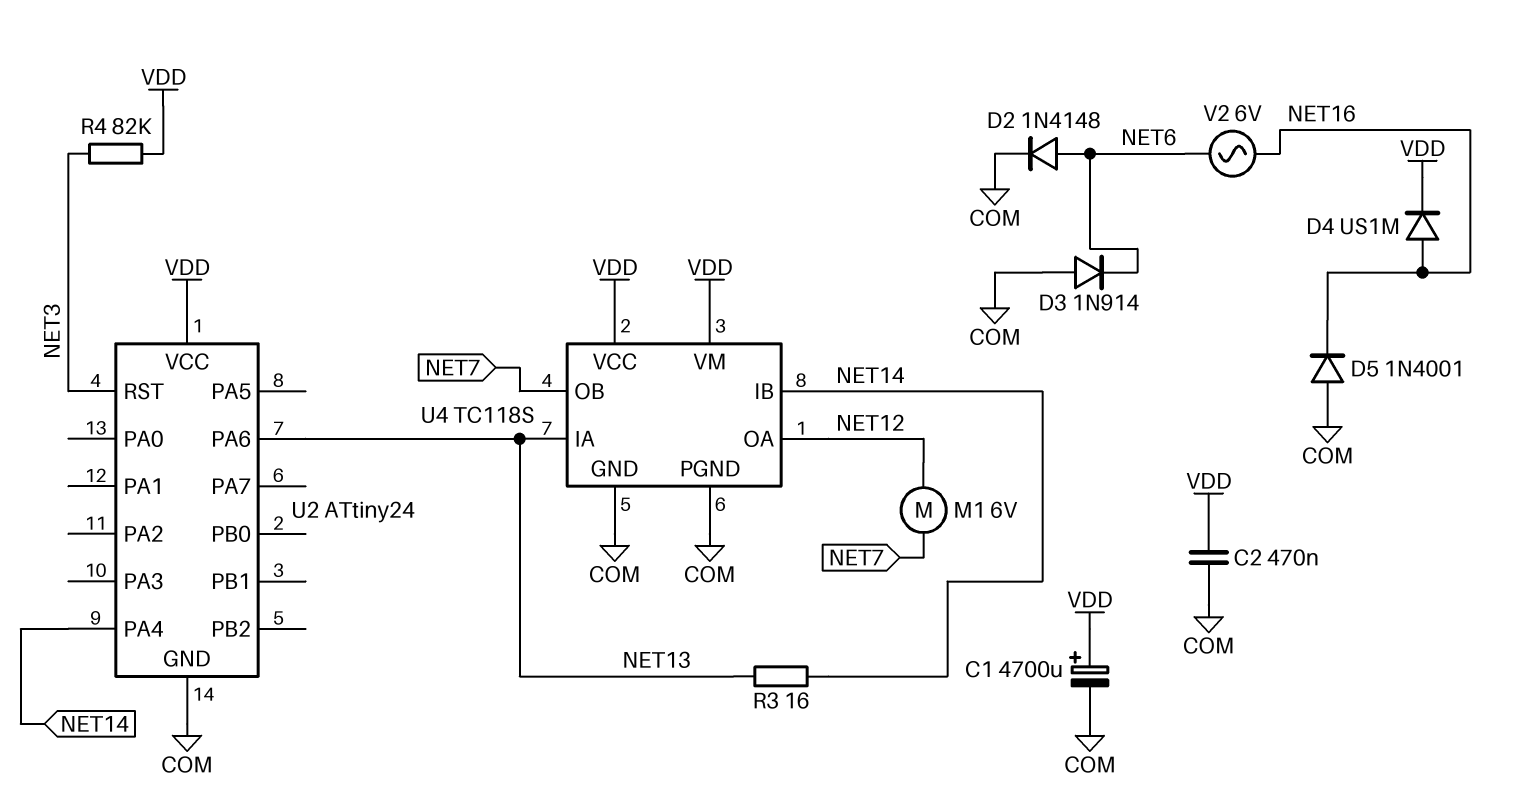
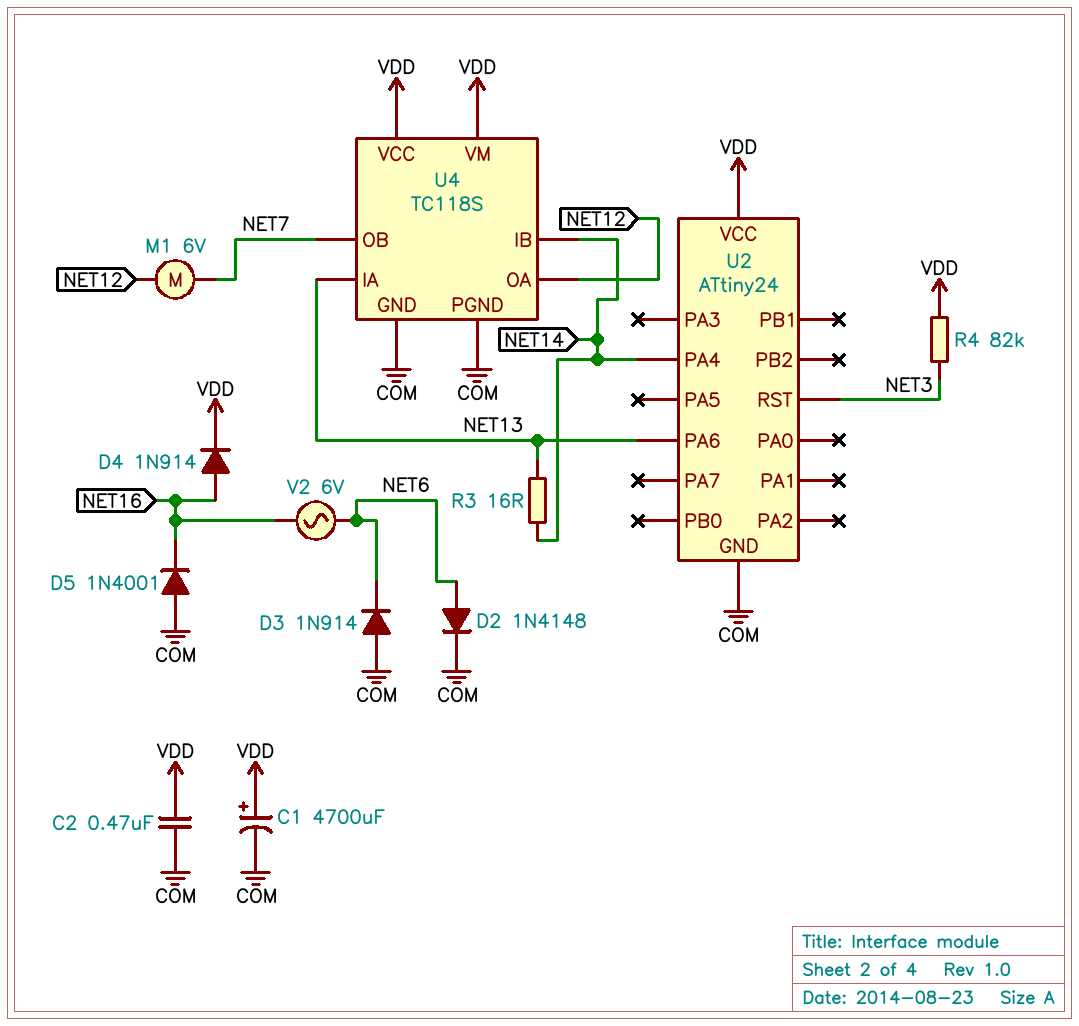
D4: diode US1M (A NET16, K VDD) -> diode 1N914 (A NET16, K VDD)

